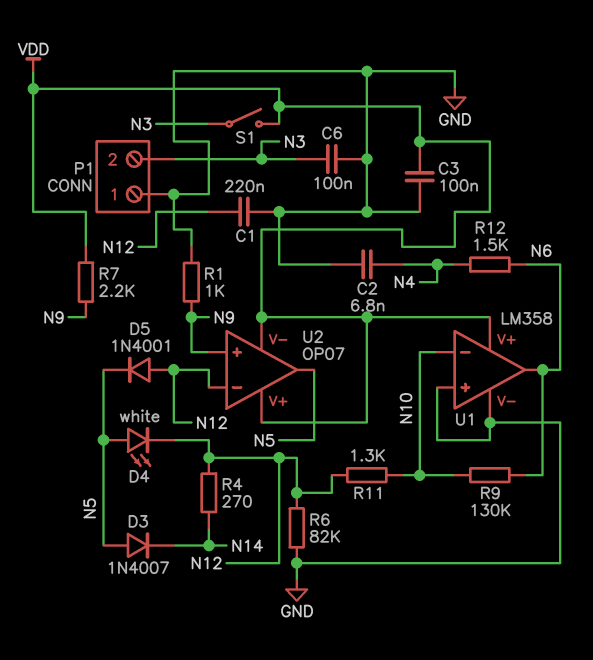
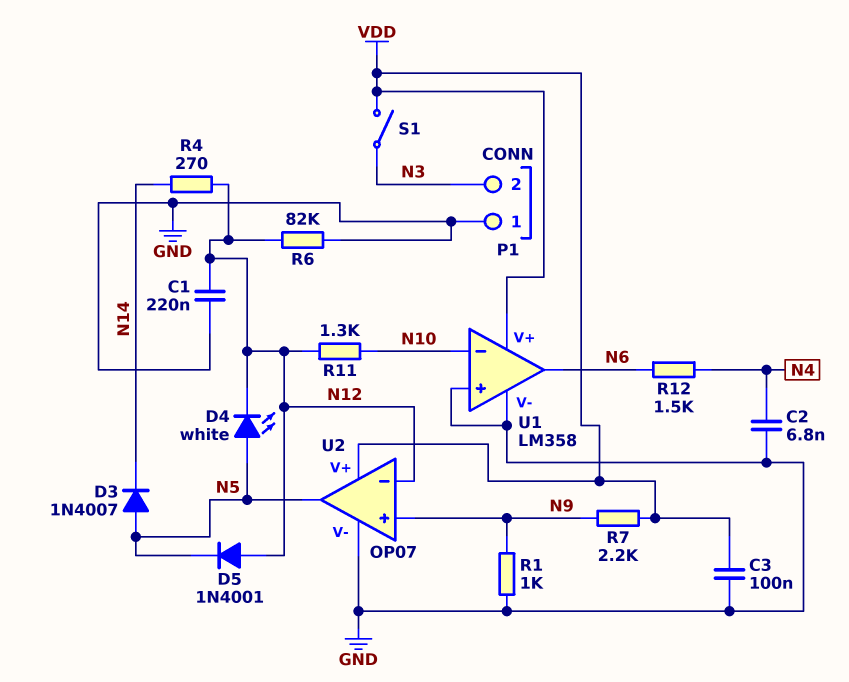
C6: 100nF (GND, N3) -> none
R9: 130k (N6, N10) -> none
U2 pin V-: VDD -> GND

